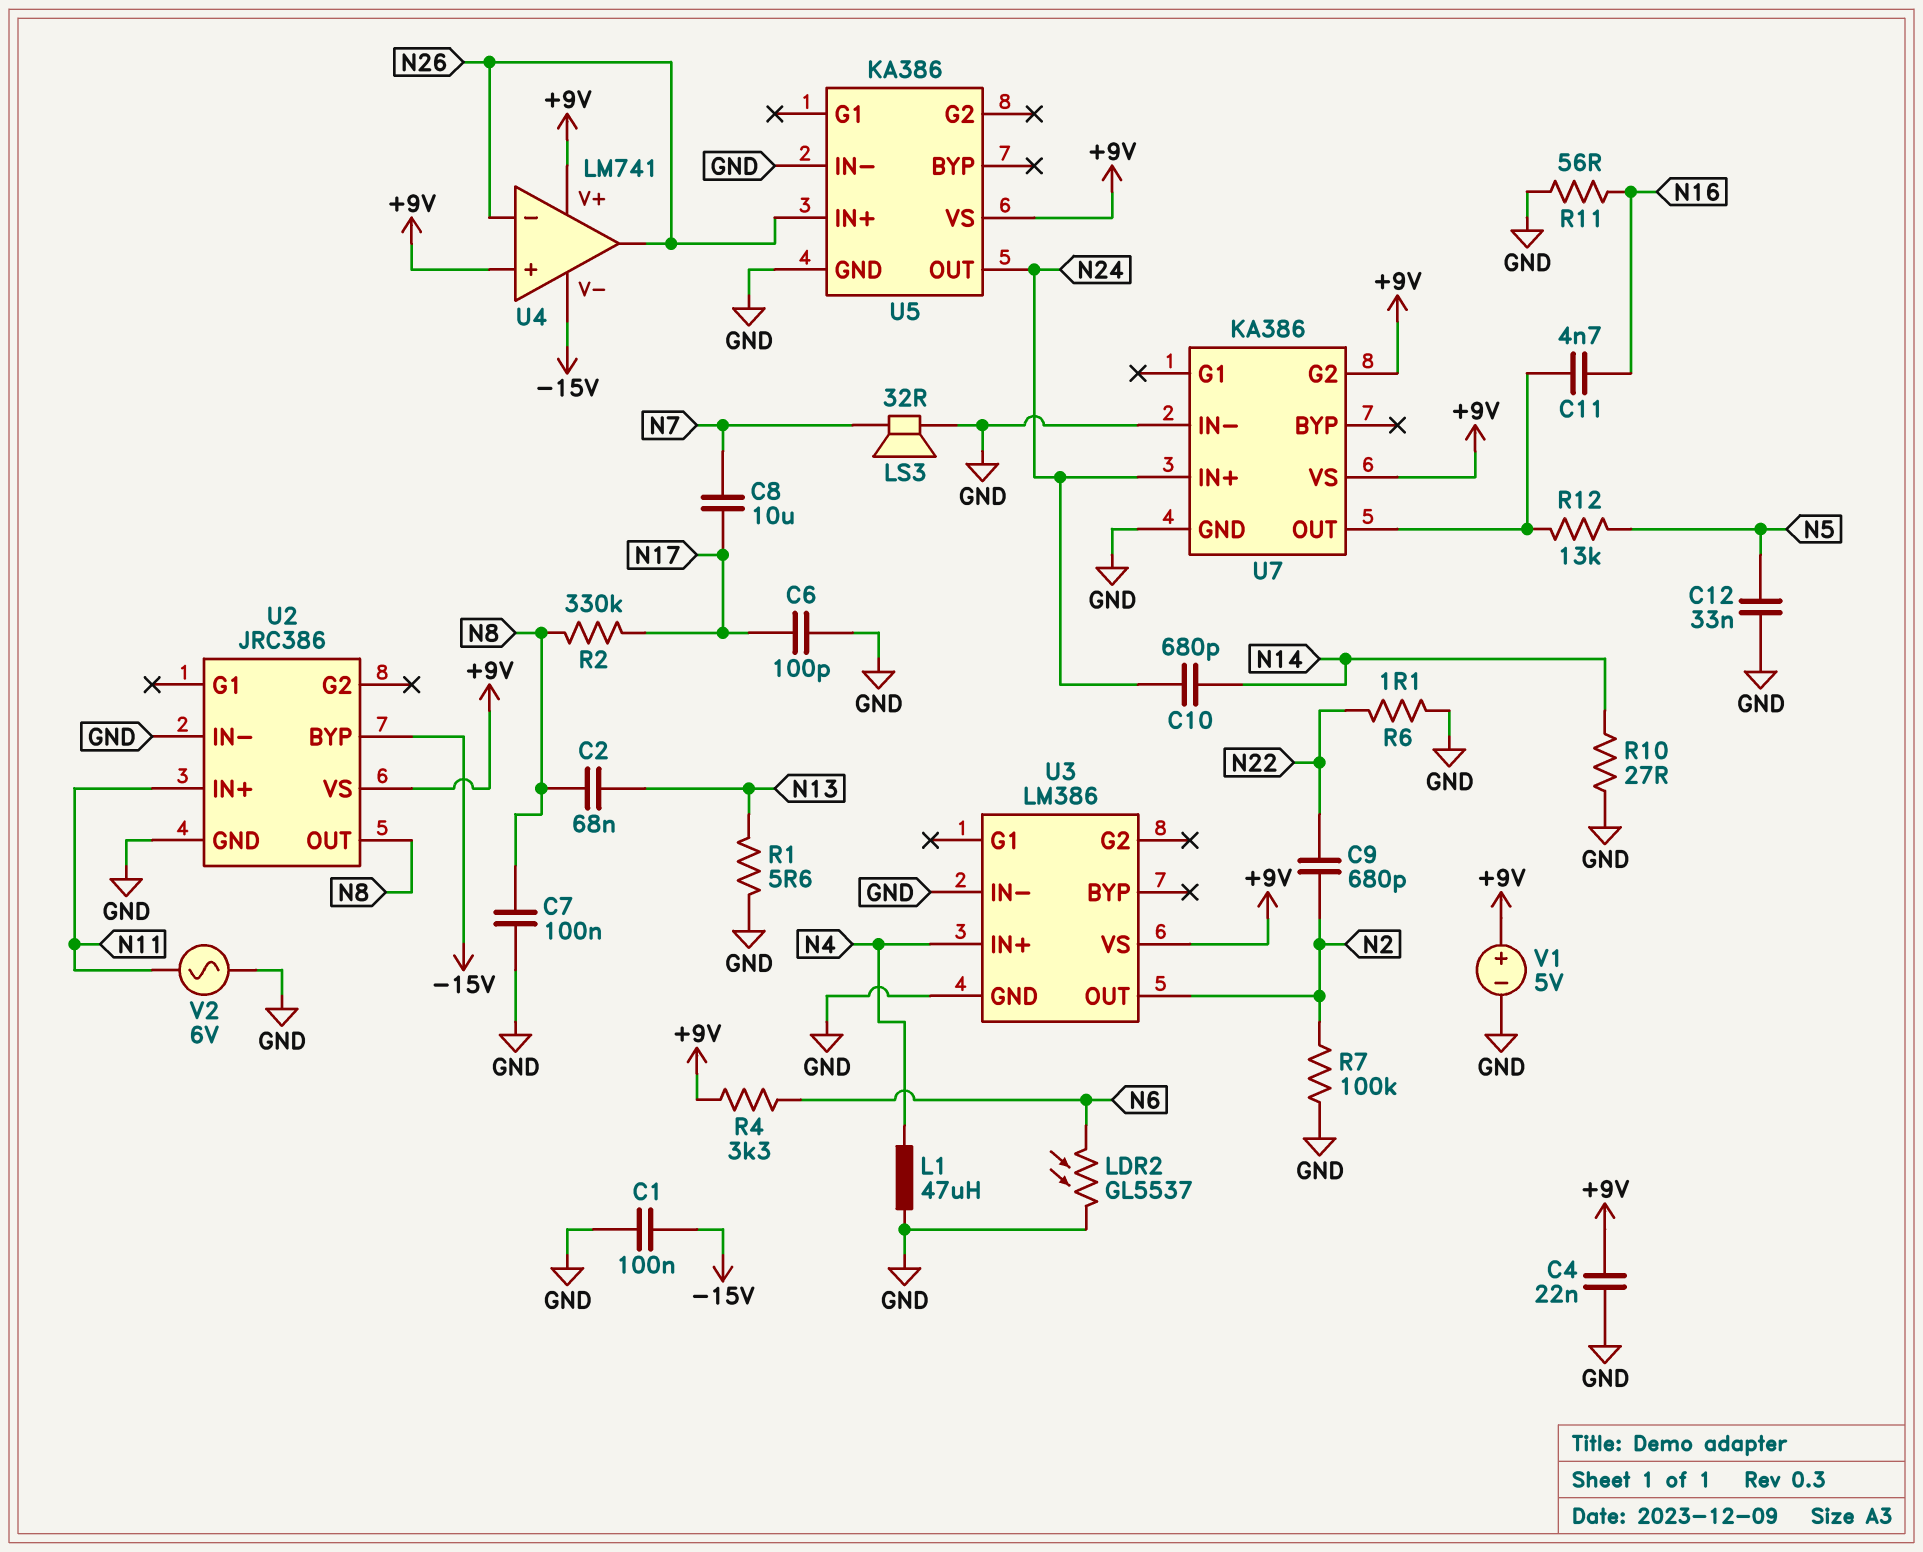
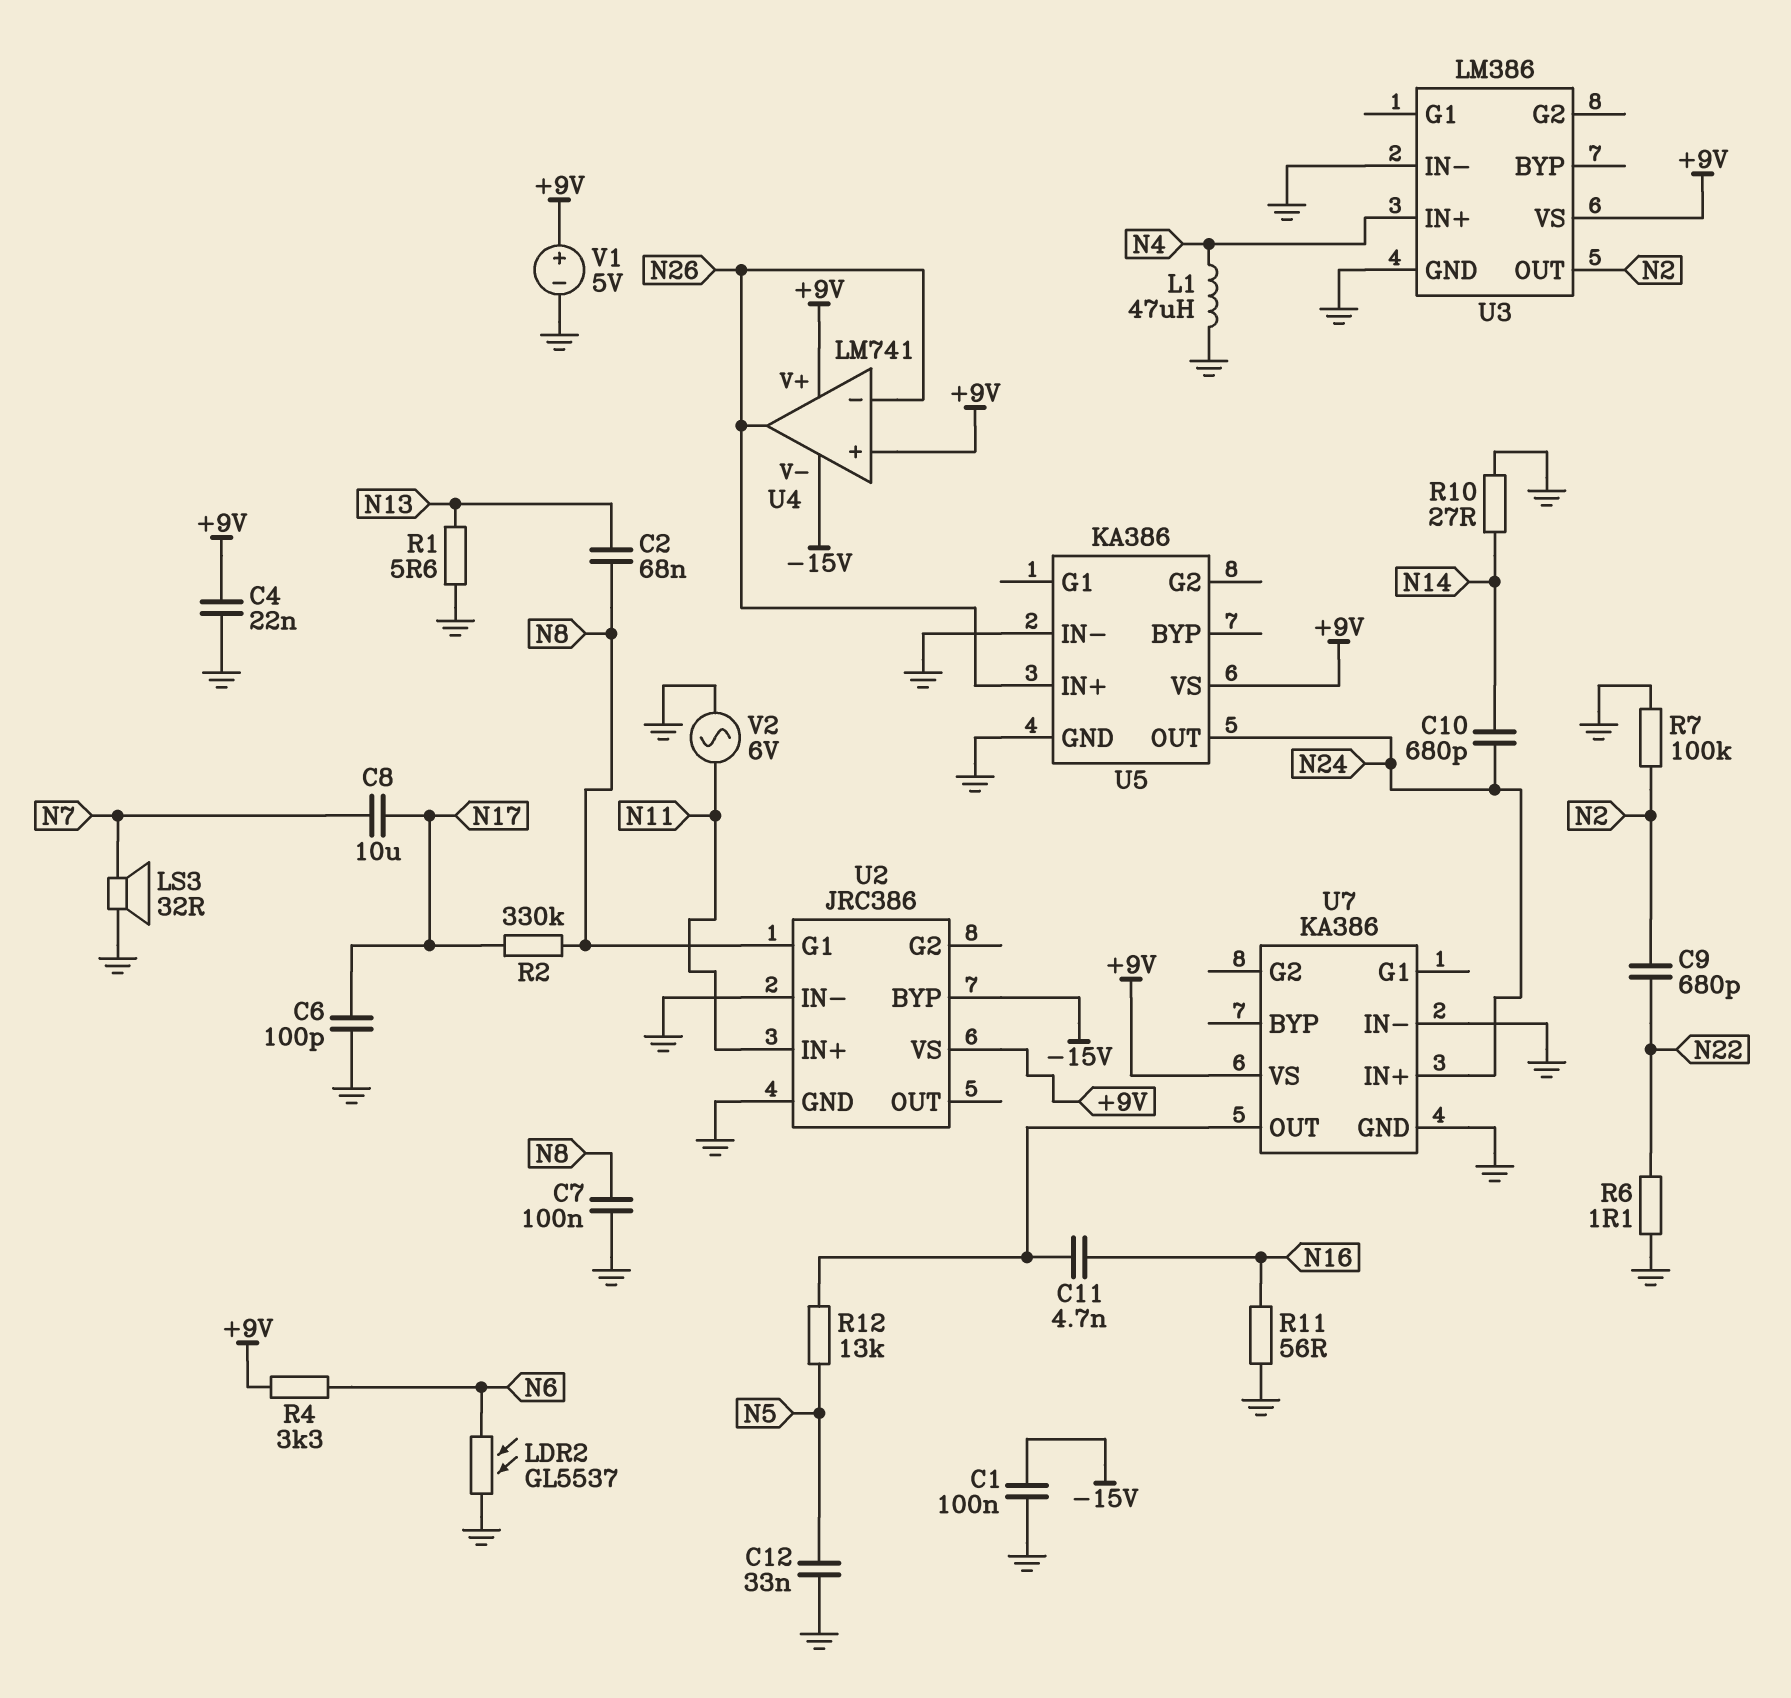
U2 pin G1: none -> N8
U2 pin OUT: N8 -> none
U7 pin G2: +9V -> none

